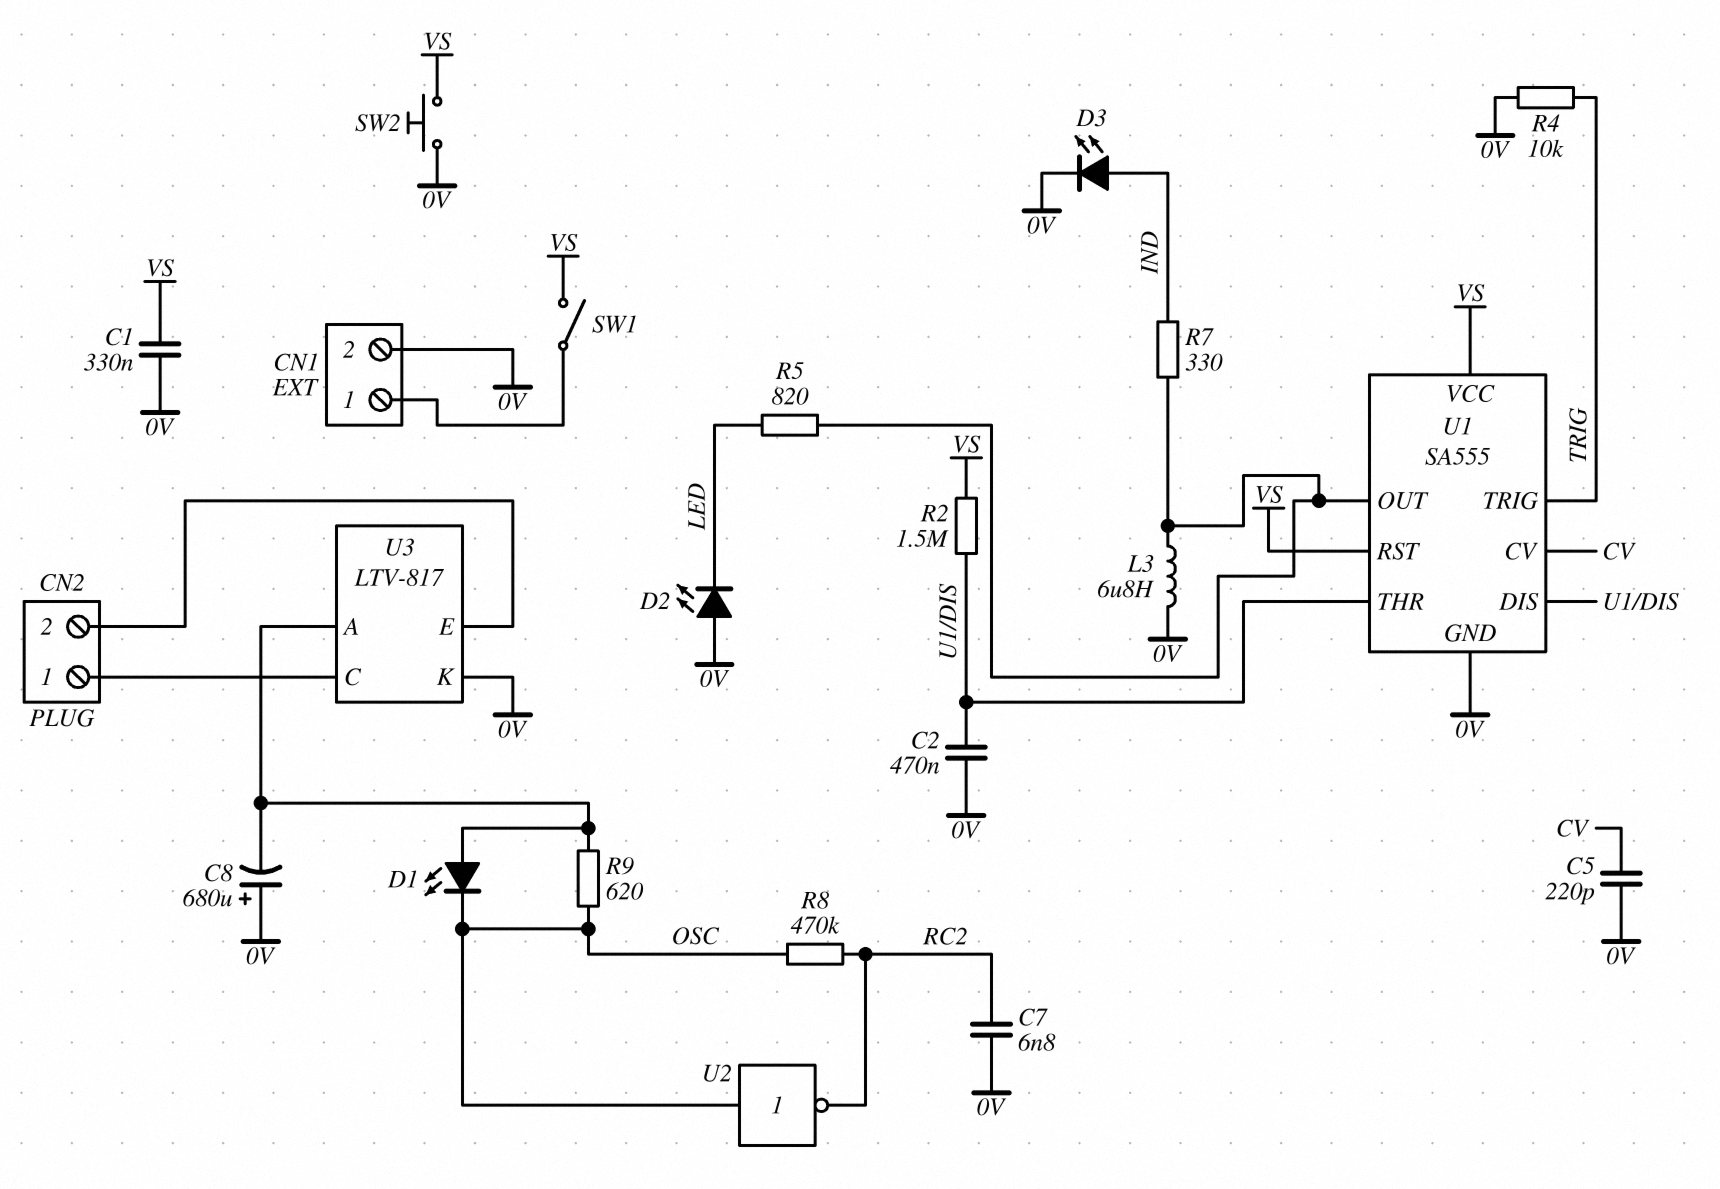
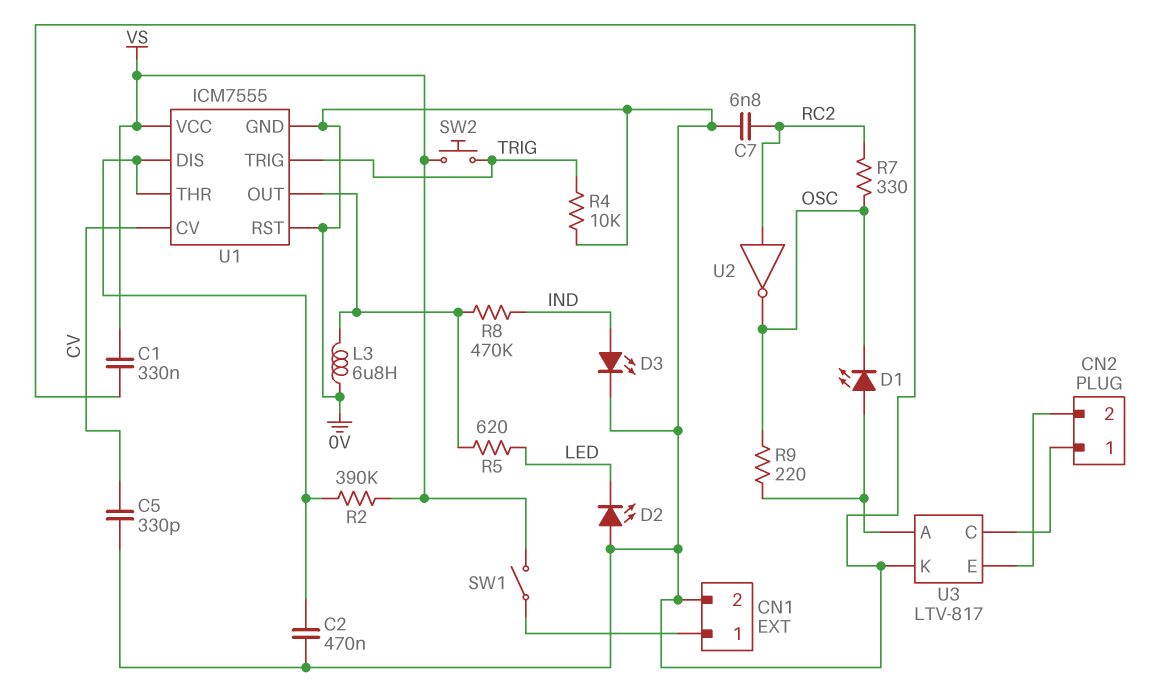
C5: 220pF (0V, CV) -> 330pF (0V, CV)
C8: 680uF (plus 0V, minus U3/A) -> none
R2: 1.5M (U1/DIS, VS) -> 390k (U1/DIS, VS)
R5: 820 (LED, U1/OUT) -> 620 (LED, U1/OUT)
R7: 330 (IND, U1/OUT) -> 330 (OSC, RC2)
R8: 470k (OSC, RC2) -> 470k (IND, U1/OUT)
R9: 620 (OSC, U3/A) -> 220 (OSC, U3/A)
SW2: button (0V, VS) -> button (TRIG, VS)
U1: SA555 -> ICM7555
U1 pin RST: VS -> 0V
U2: NOT (in OSC, out RC2) -> NOT (in RC2, out OSC)

